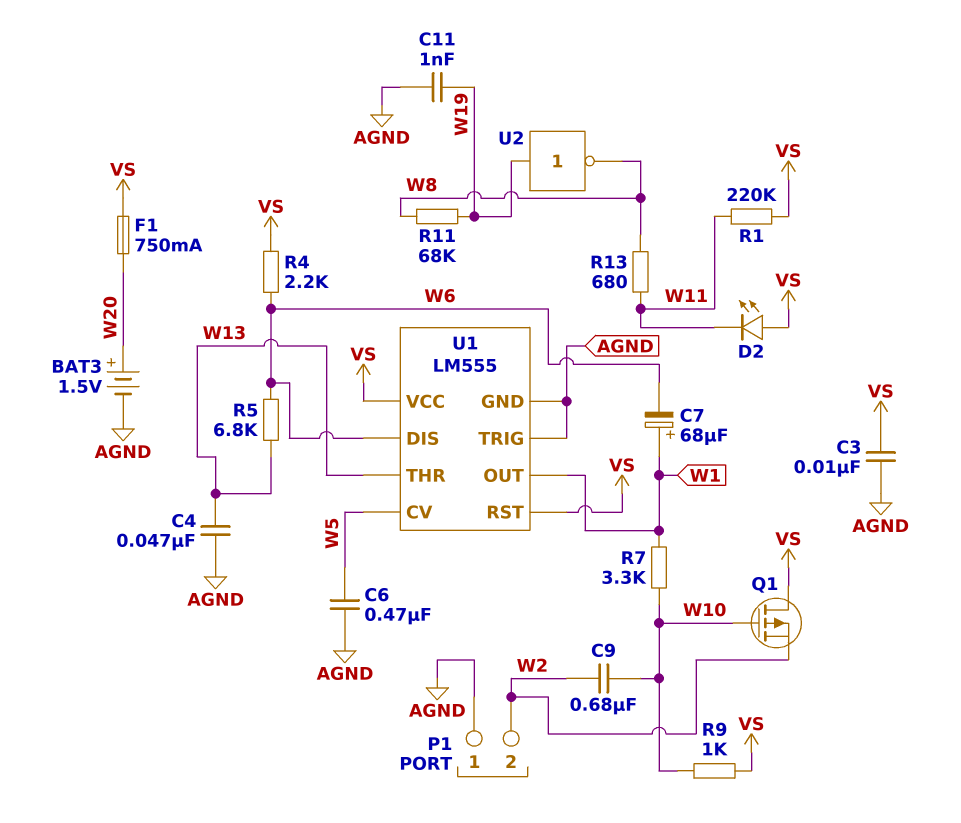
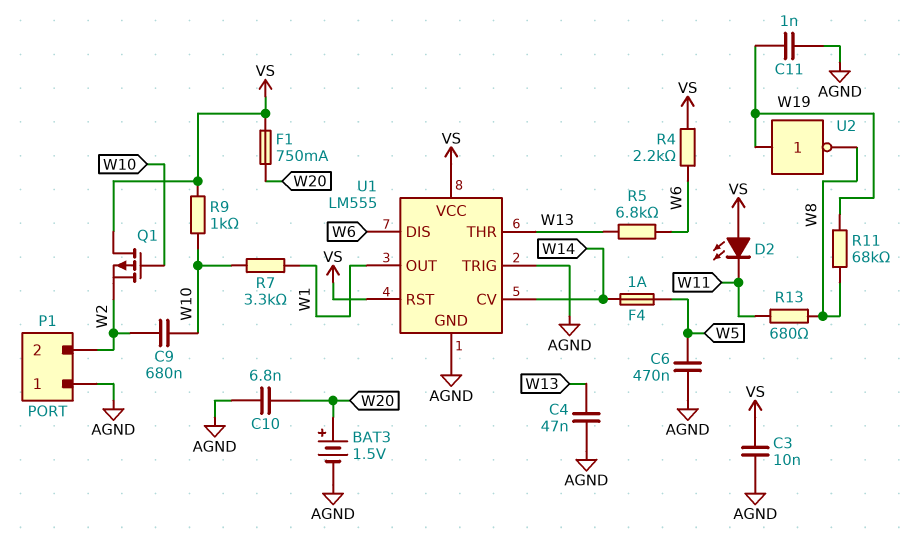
C7: 68uF (plus W1, minus W6) -> none
C10: none -> 6.8nF (AGND, W20)
F4: none -> 1A (W5, W14)
R1: 220k (VS, W11) -> none
U1 pin CV: W5 -> W14

